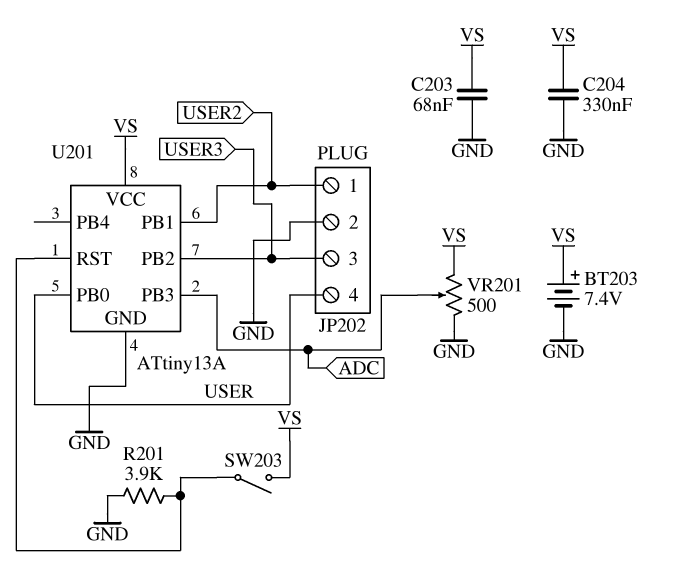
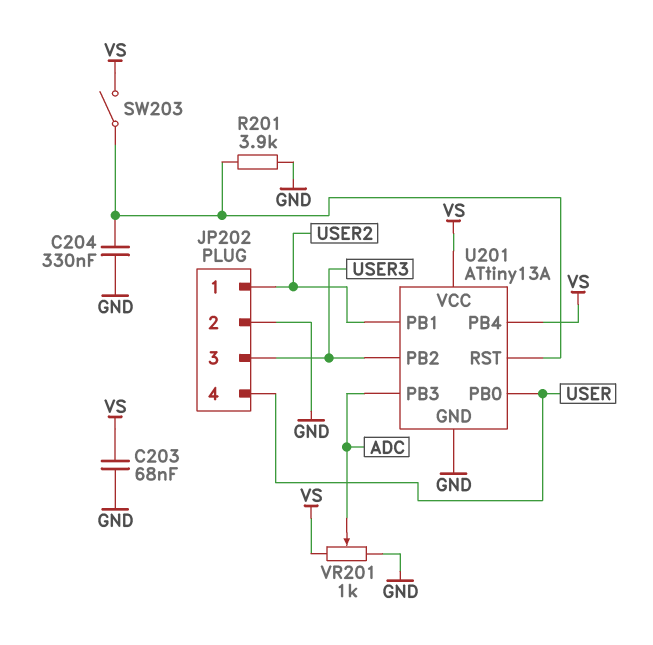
BT203: 7.4V (plus VS, minus GND) -> none
C204: 330nF (GND, VS) -> 330nF (GND, U201/RST)
U201 pin PB4: none -> VS
VR201: 500 (GND, VS, wiper ADC) -> 1k (GND, VS, wiper ADC)

